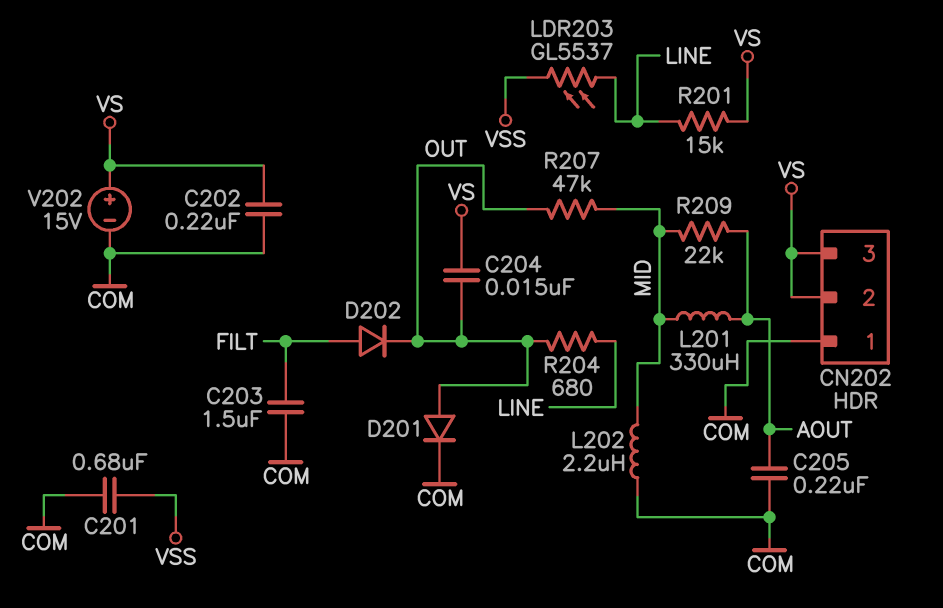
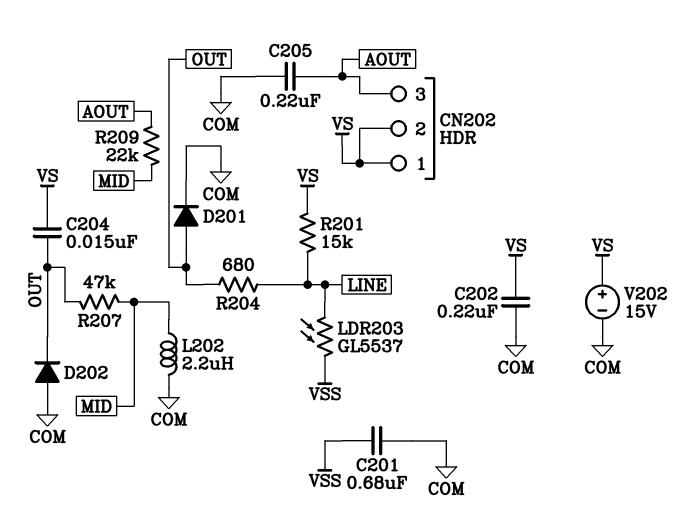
C203: 1.5uF (COM, FILT) -> none
CN202 pin 1: COM -> VS
CN202 pin 3: VS -> AOUT
D202: diode (A FILT, K OUT) -> diode (A COM, K OUT)
L201: 330uH (AOUT, MID) -> none

